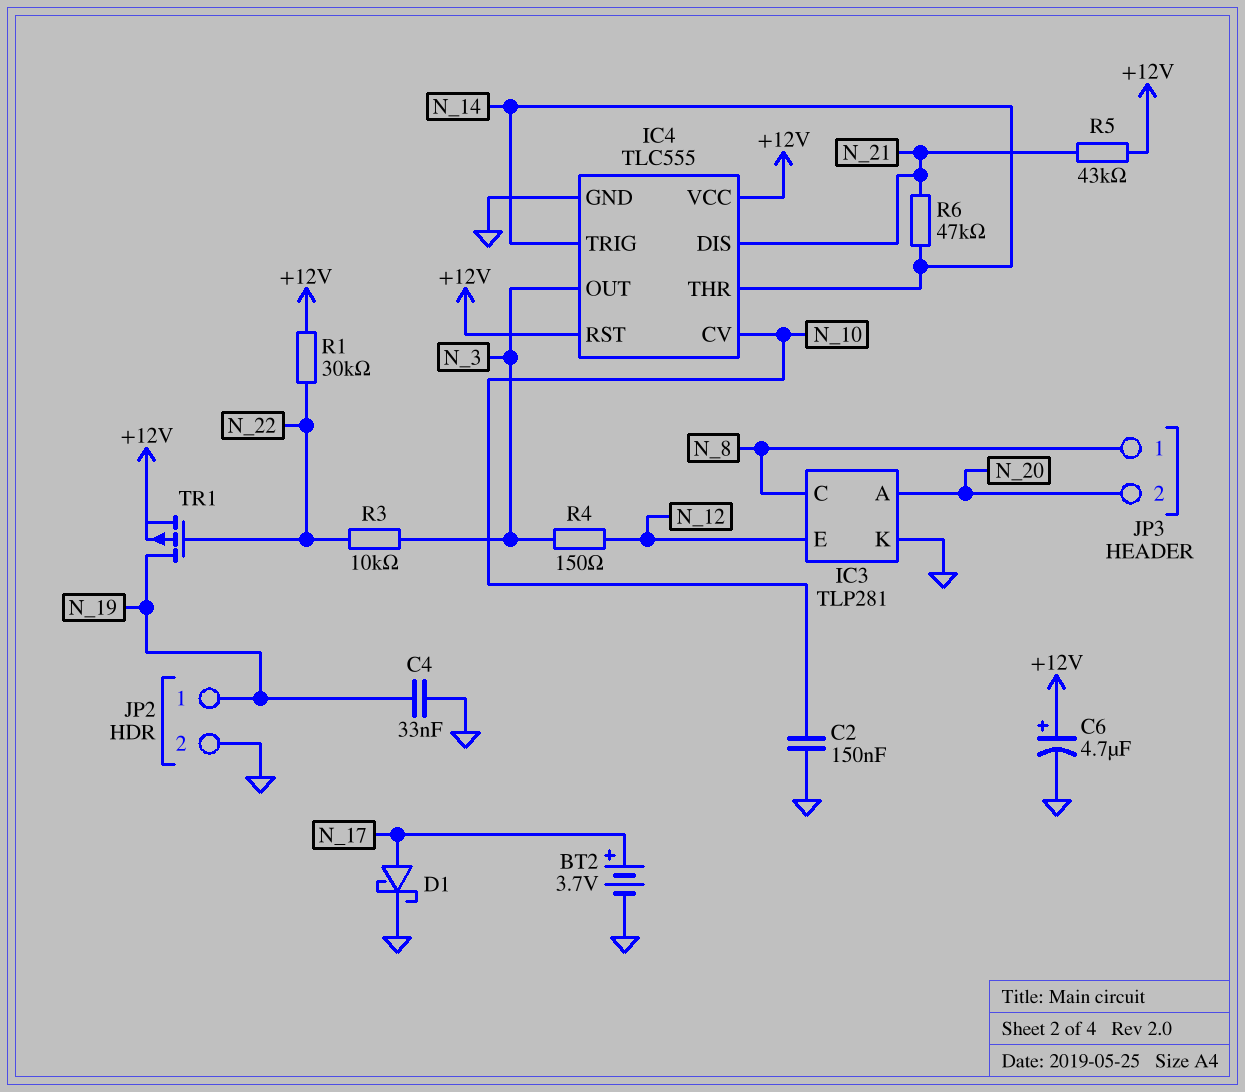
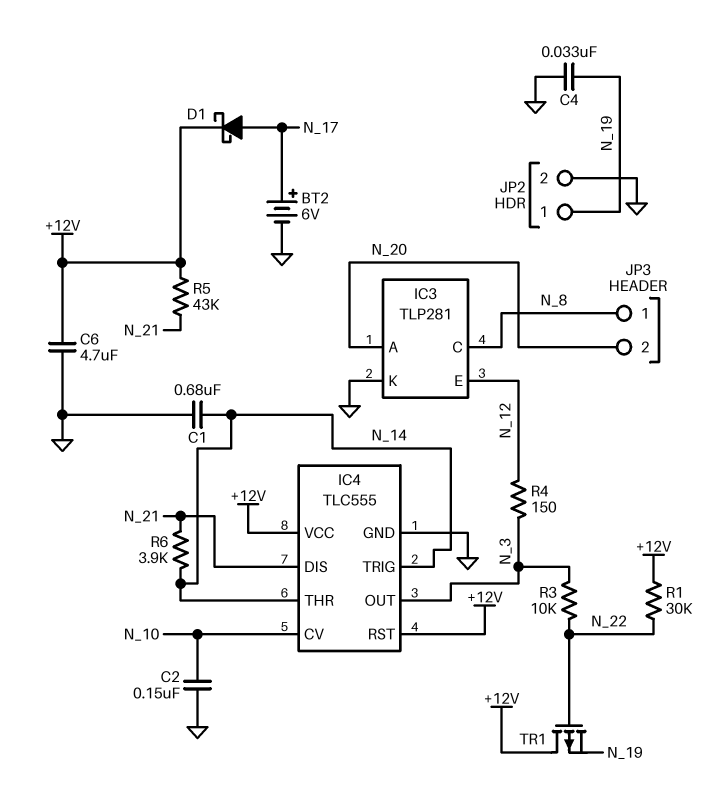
BT2: 3.7V (plus N_17, minus GND) -> 6V (plus N_17, minus GND)
C1: none -> 680nF (GND, N_14)
C6: 4.7uF (plus +12V, minus GND) -> 4.7uF (+12V, GND)
D1: schottky (A N_17, K GND) -> schottky (A N_17, K +12V)
R6: 47k (N_14, N_21) -> 3.9k (N_14, N_21)
TR1: PMOS (G N_22, D N_19, S +12V) -> PMOS (G N_22, D +12V, S N_19)

